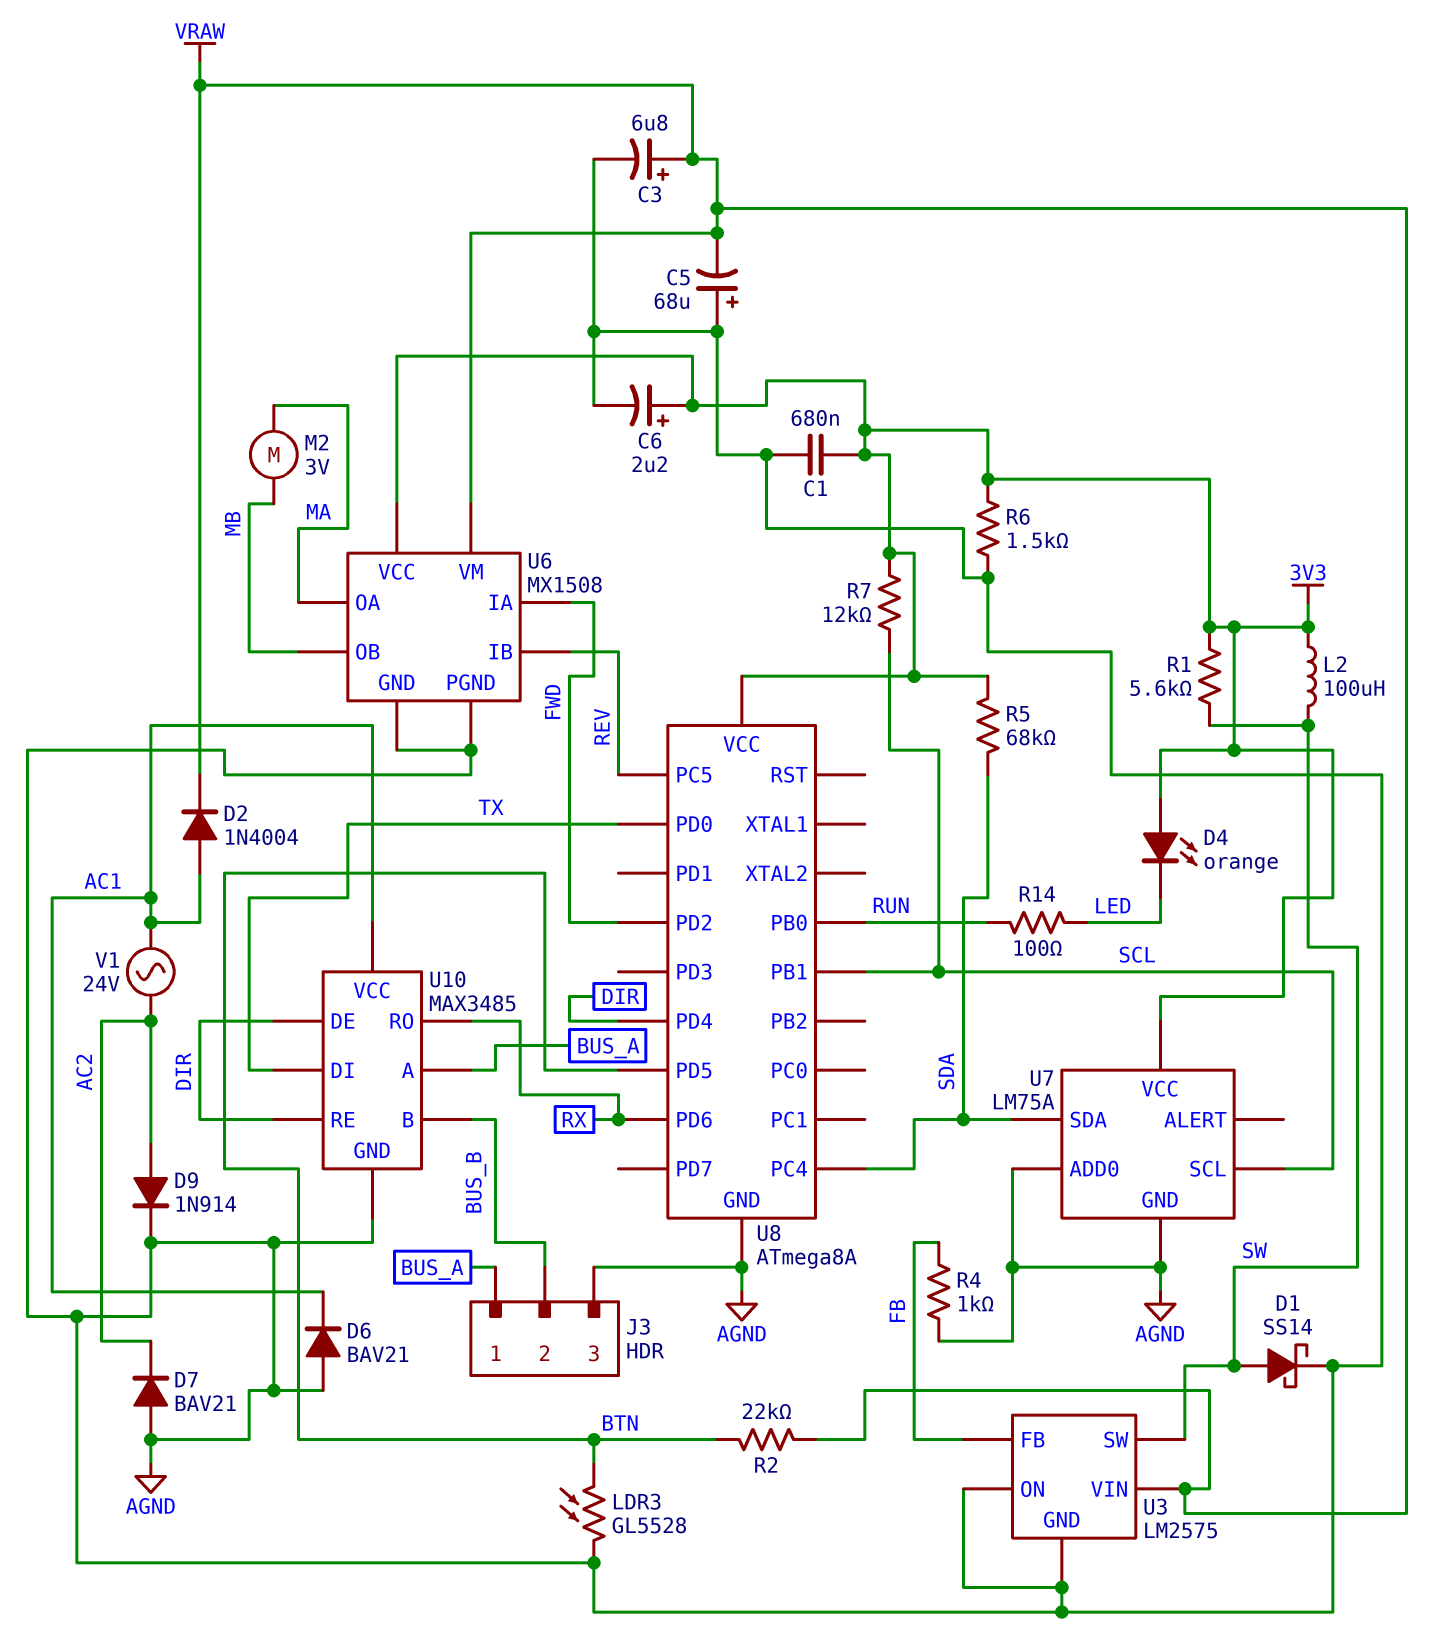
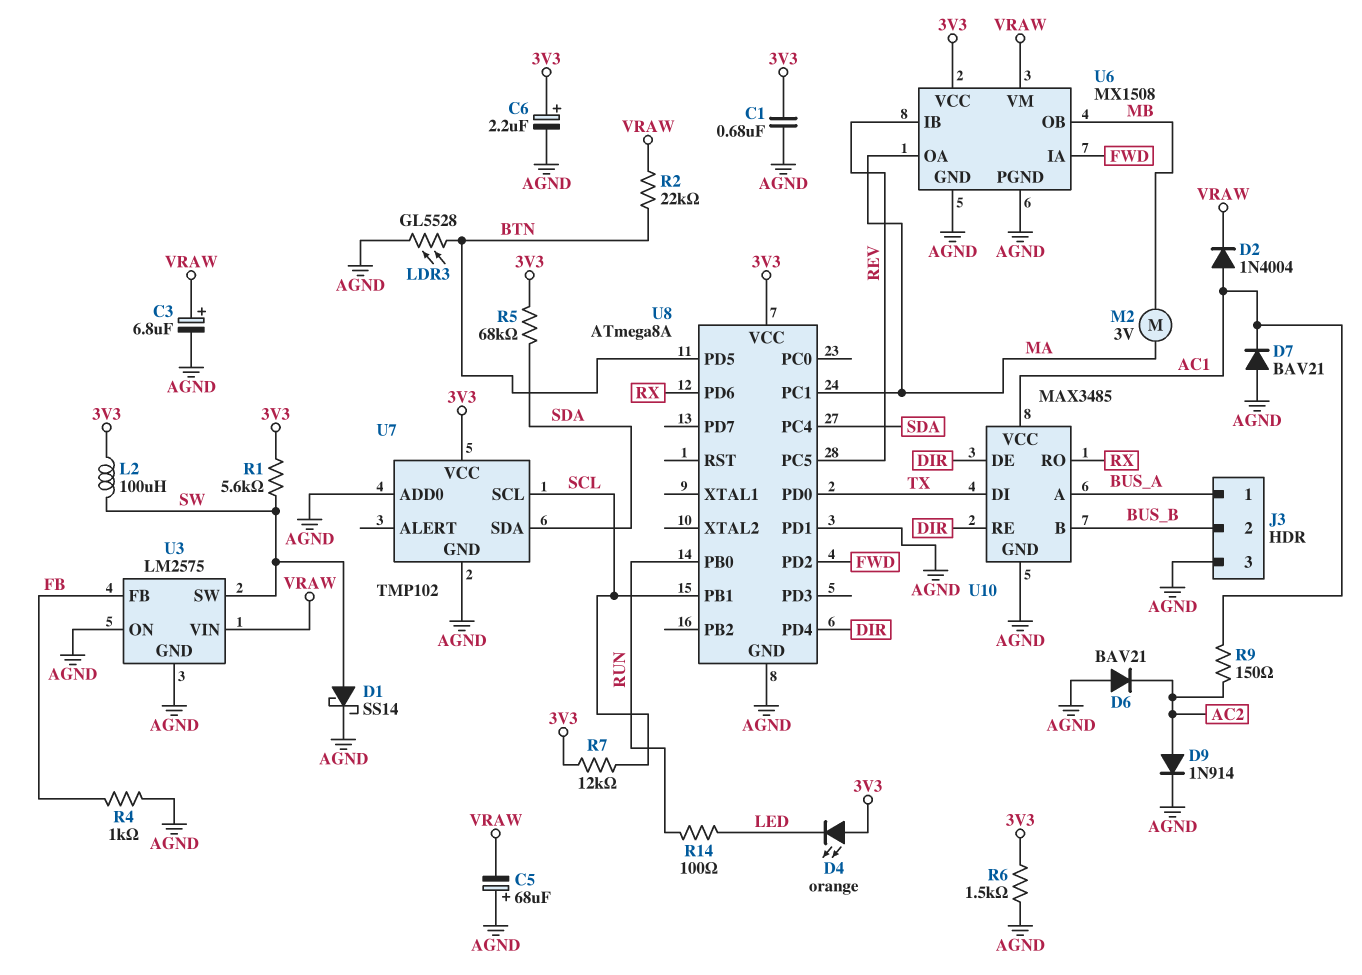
D6: diode BAV21 (A AGND, K AC1) -> diode BAV21 (A AGND, K AC2)
D7: diode BAV21 (A AGND, K AC2) -> diode BAV21 (A AGND, K AC1)
R9: none -> 150 (AC1, AC2)
U7: LM75A -> TMP102
U8 pin PC1: none -> MA
U8 pin PD1: none -> AGND
V1: AC 24V (AC1, AC2) -> none

